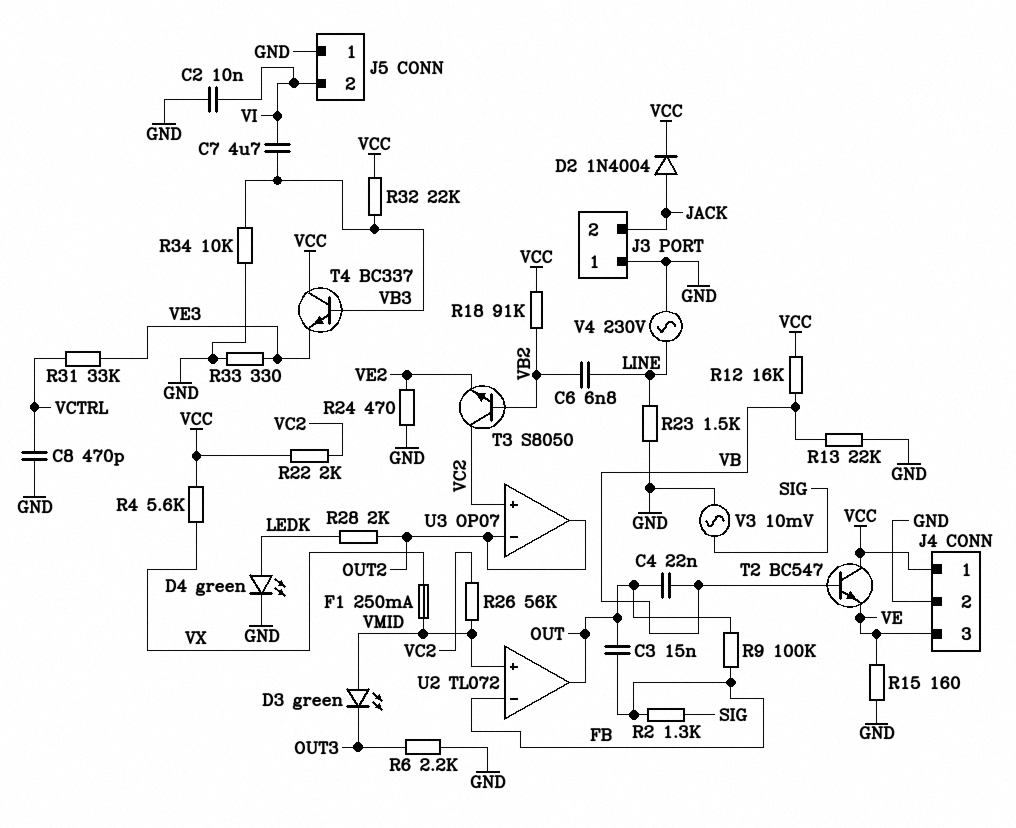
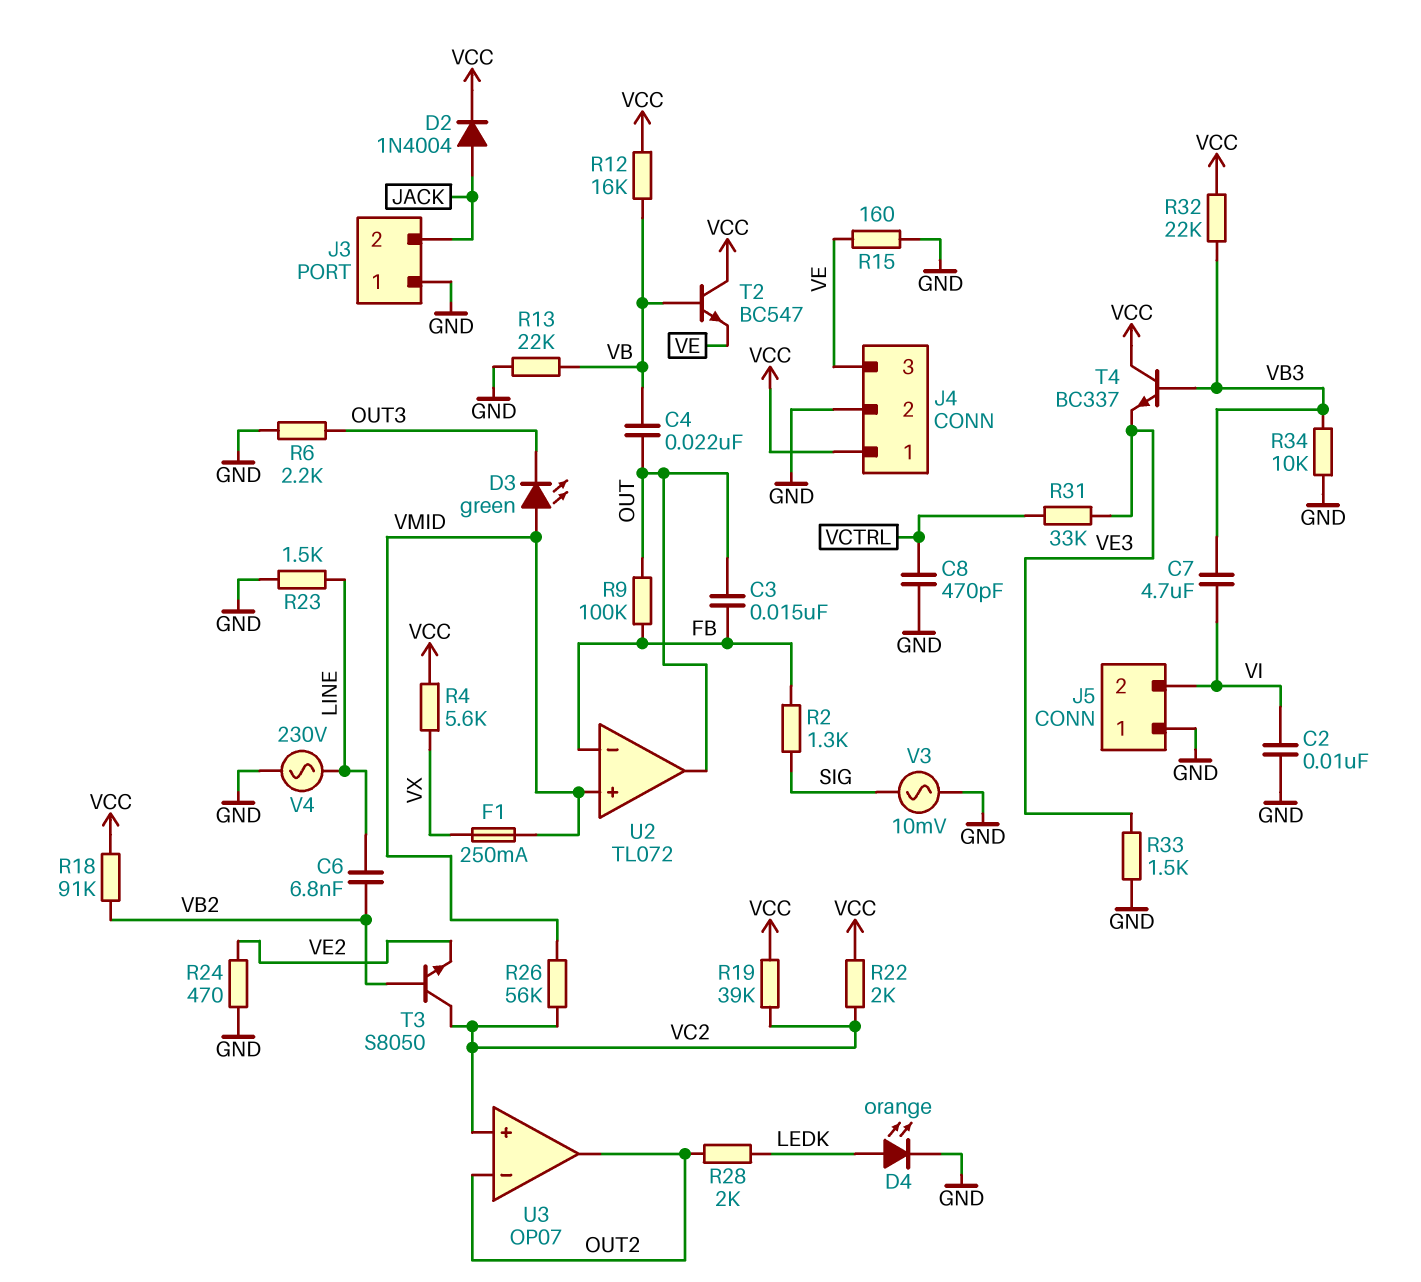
D4: LED green (A LEDK, K GND) -> LED orange (A LEDK, K GND)
R19: none -> 39k (VC2, VCC)
R33: 330 (GND, VE3) -> 1.5k (GND, VE3)

